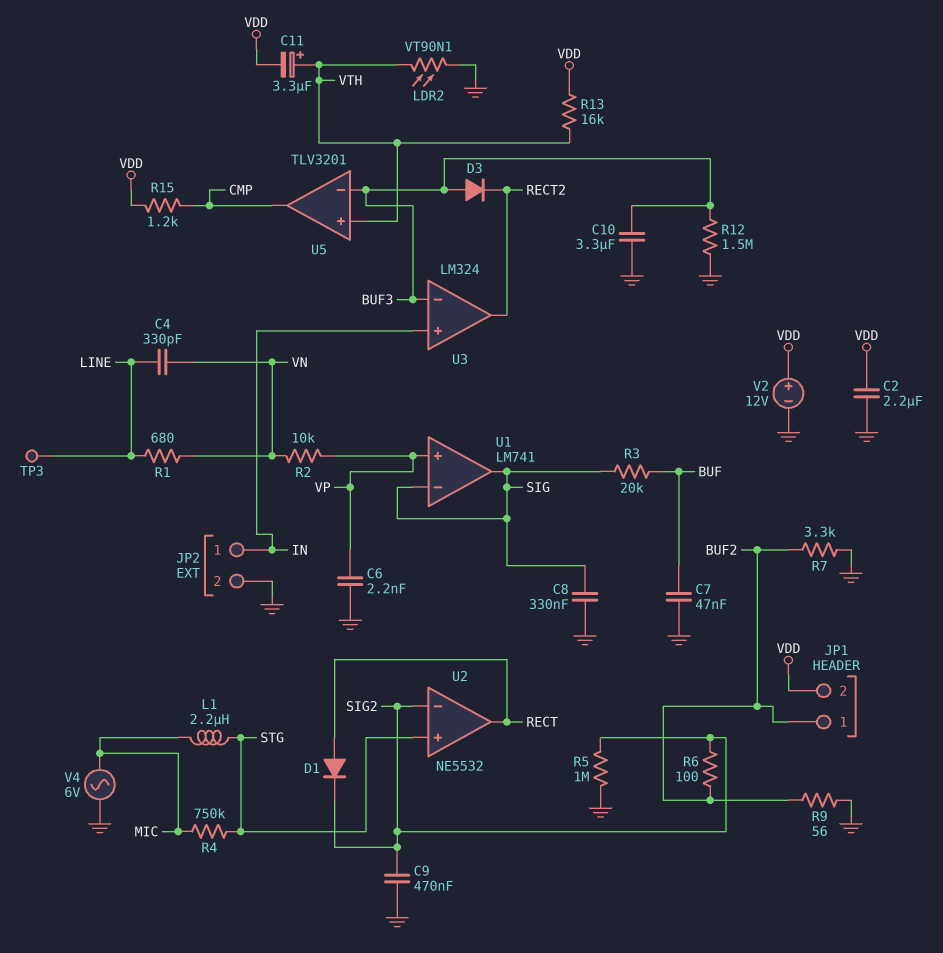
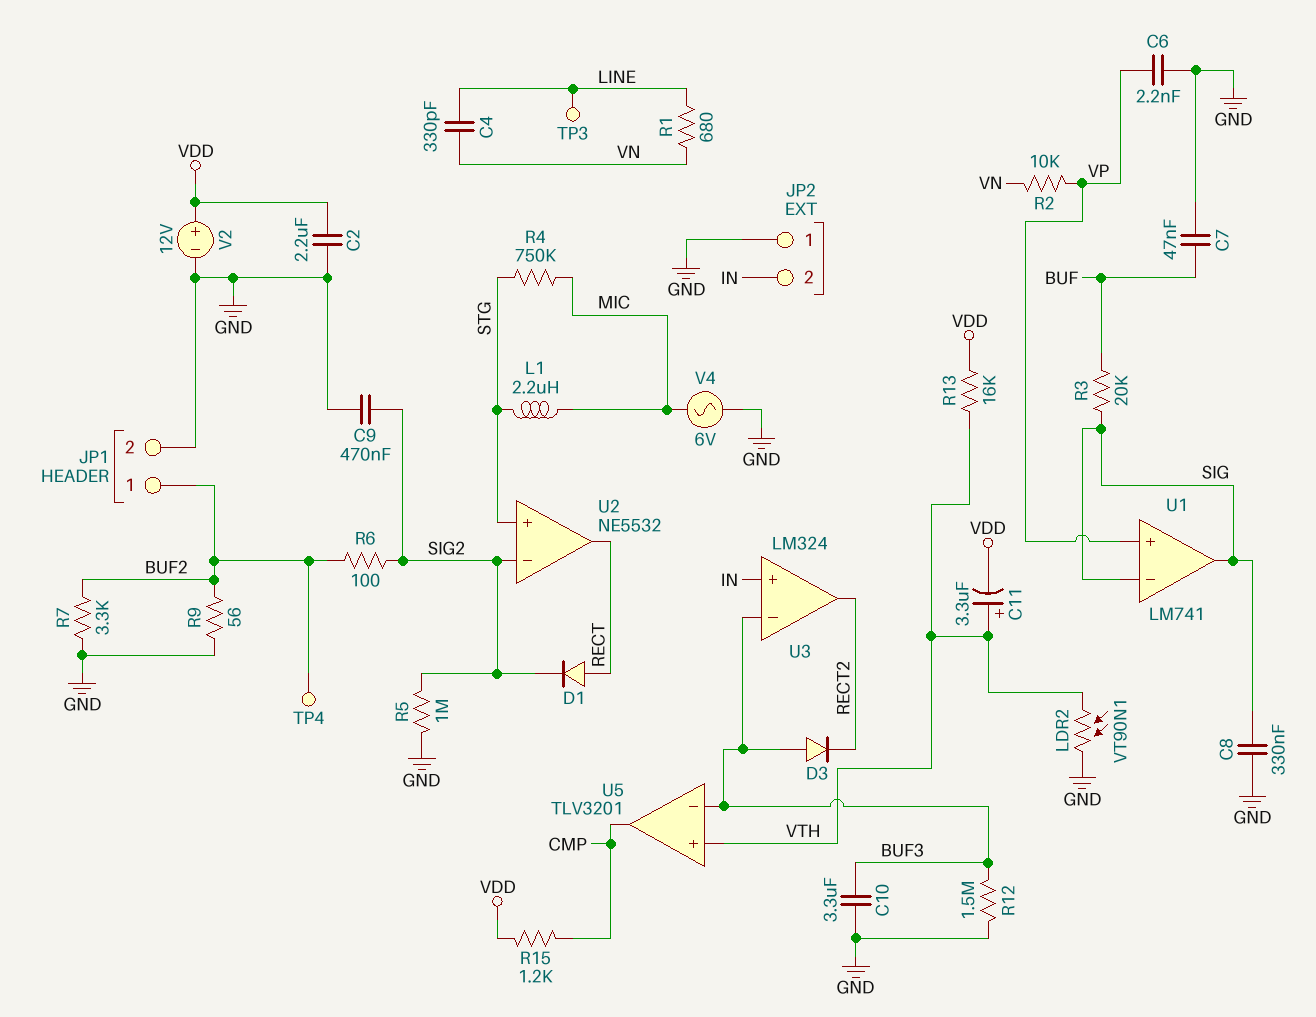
JP1 pin 2: VDD -> GND
JP2 pin 1: IN -> GND
JP2 pin 2: GND -> IN
TP4: none -> test point (BUF2)

